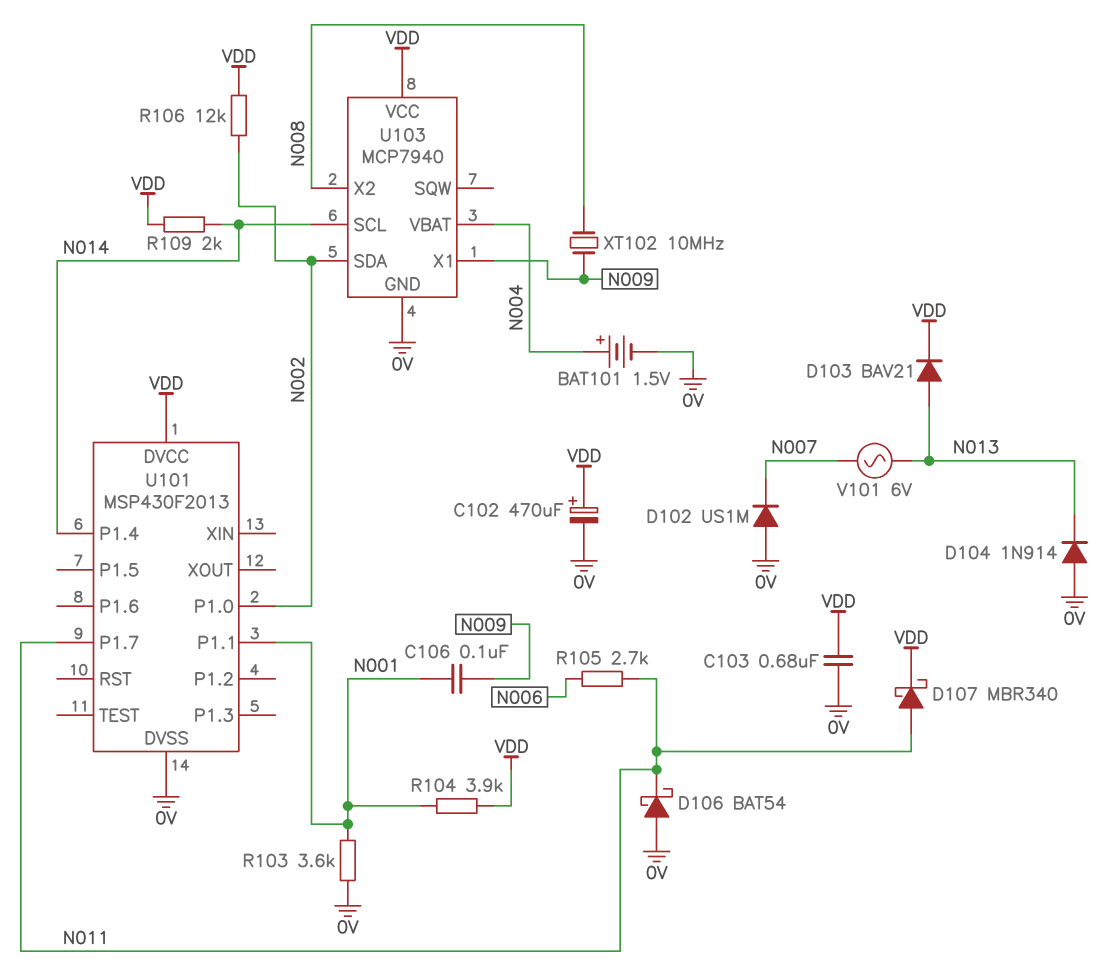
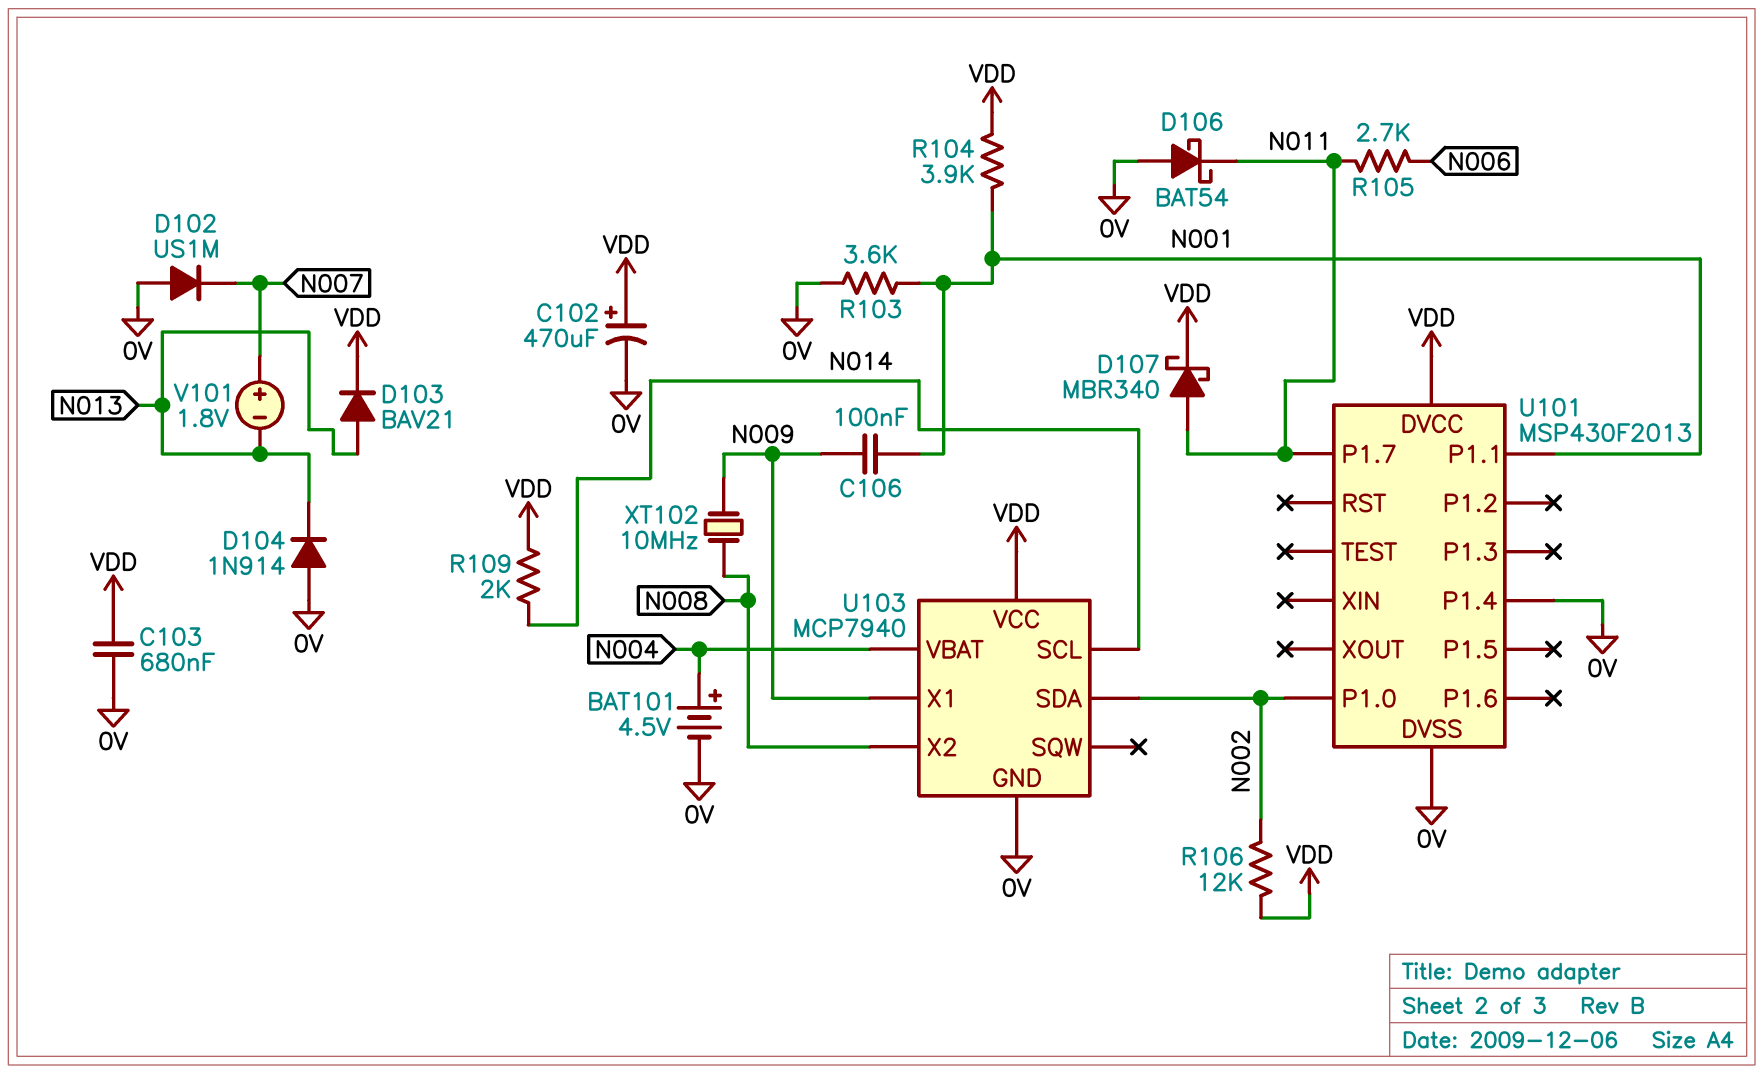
BAT101: 1.5V (plus N004, minus 0V) -> 4.5V (plus N004, minus 0V)
U101 pin P1.4: N014 -> 0V
V101: AC 6V (N007, N013) -> 1.8V (plus N007, minus N013)

